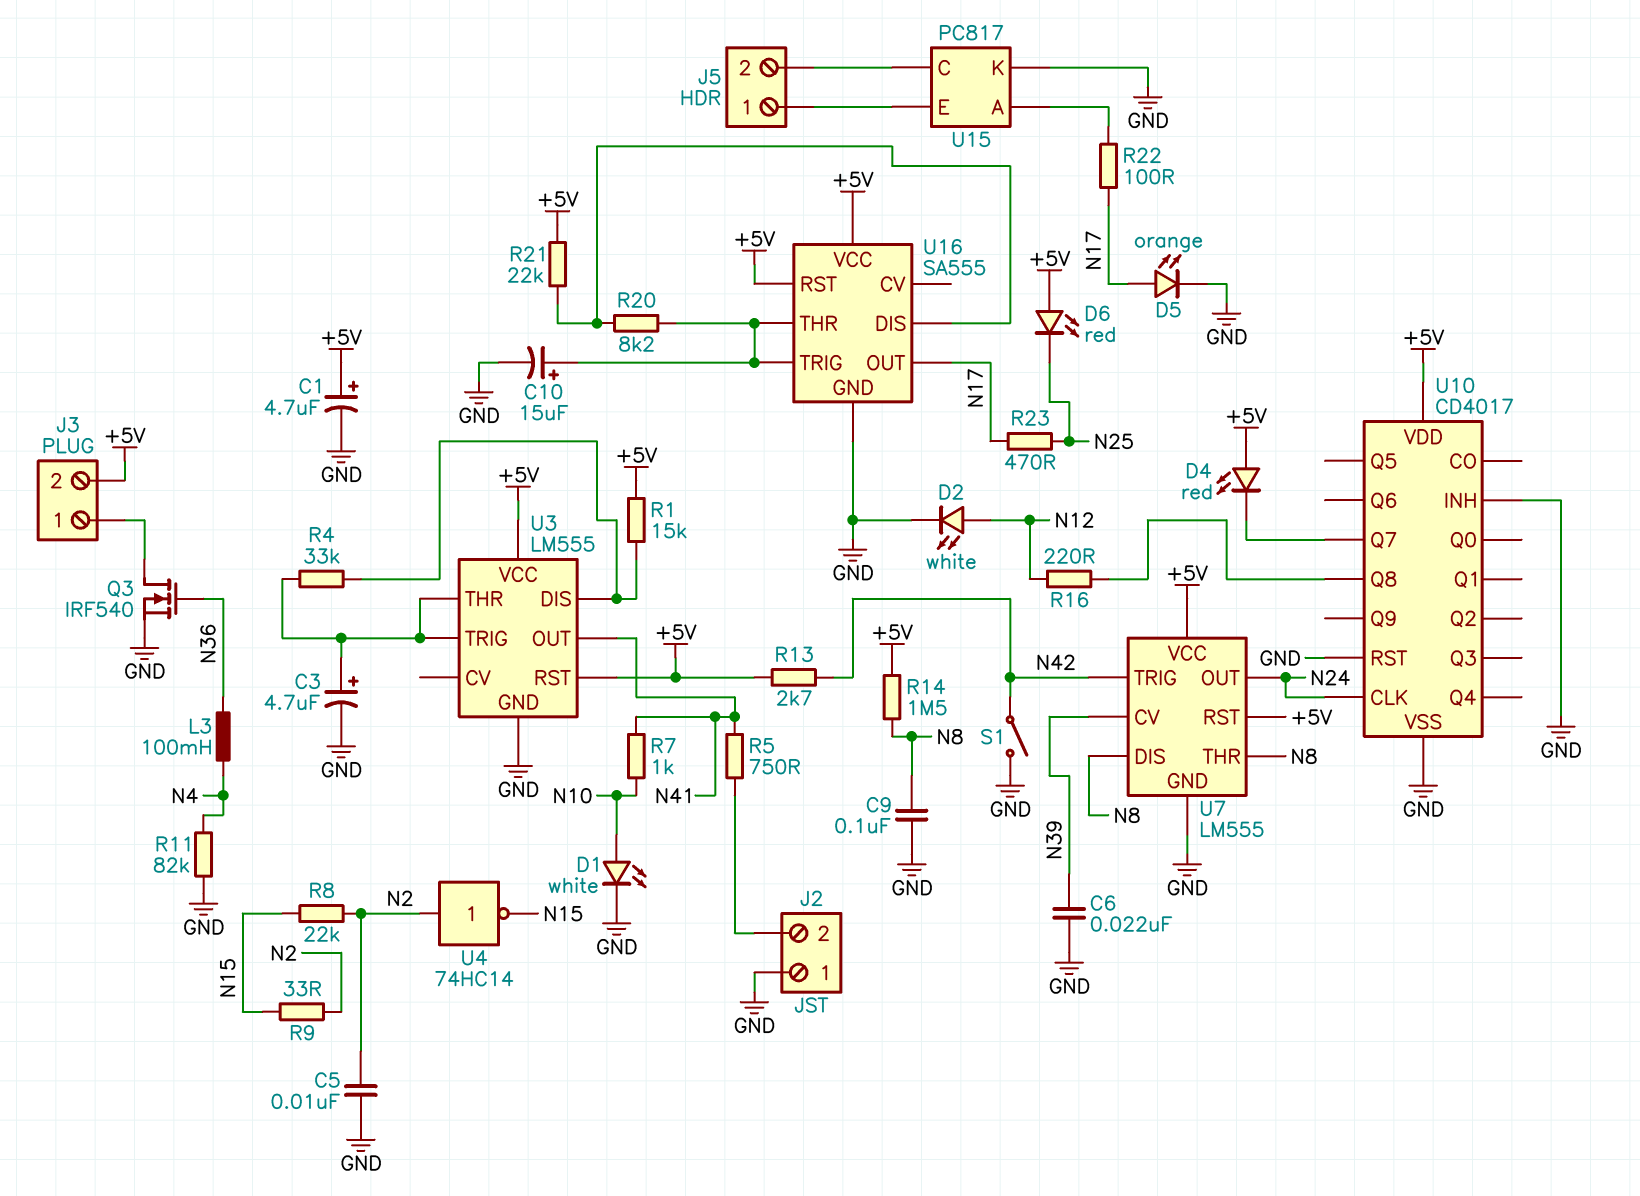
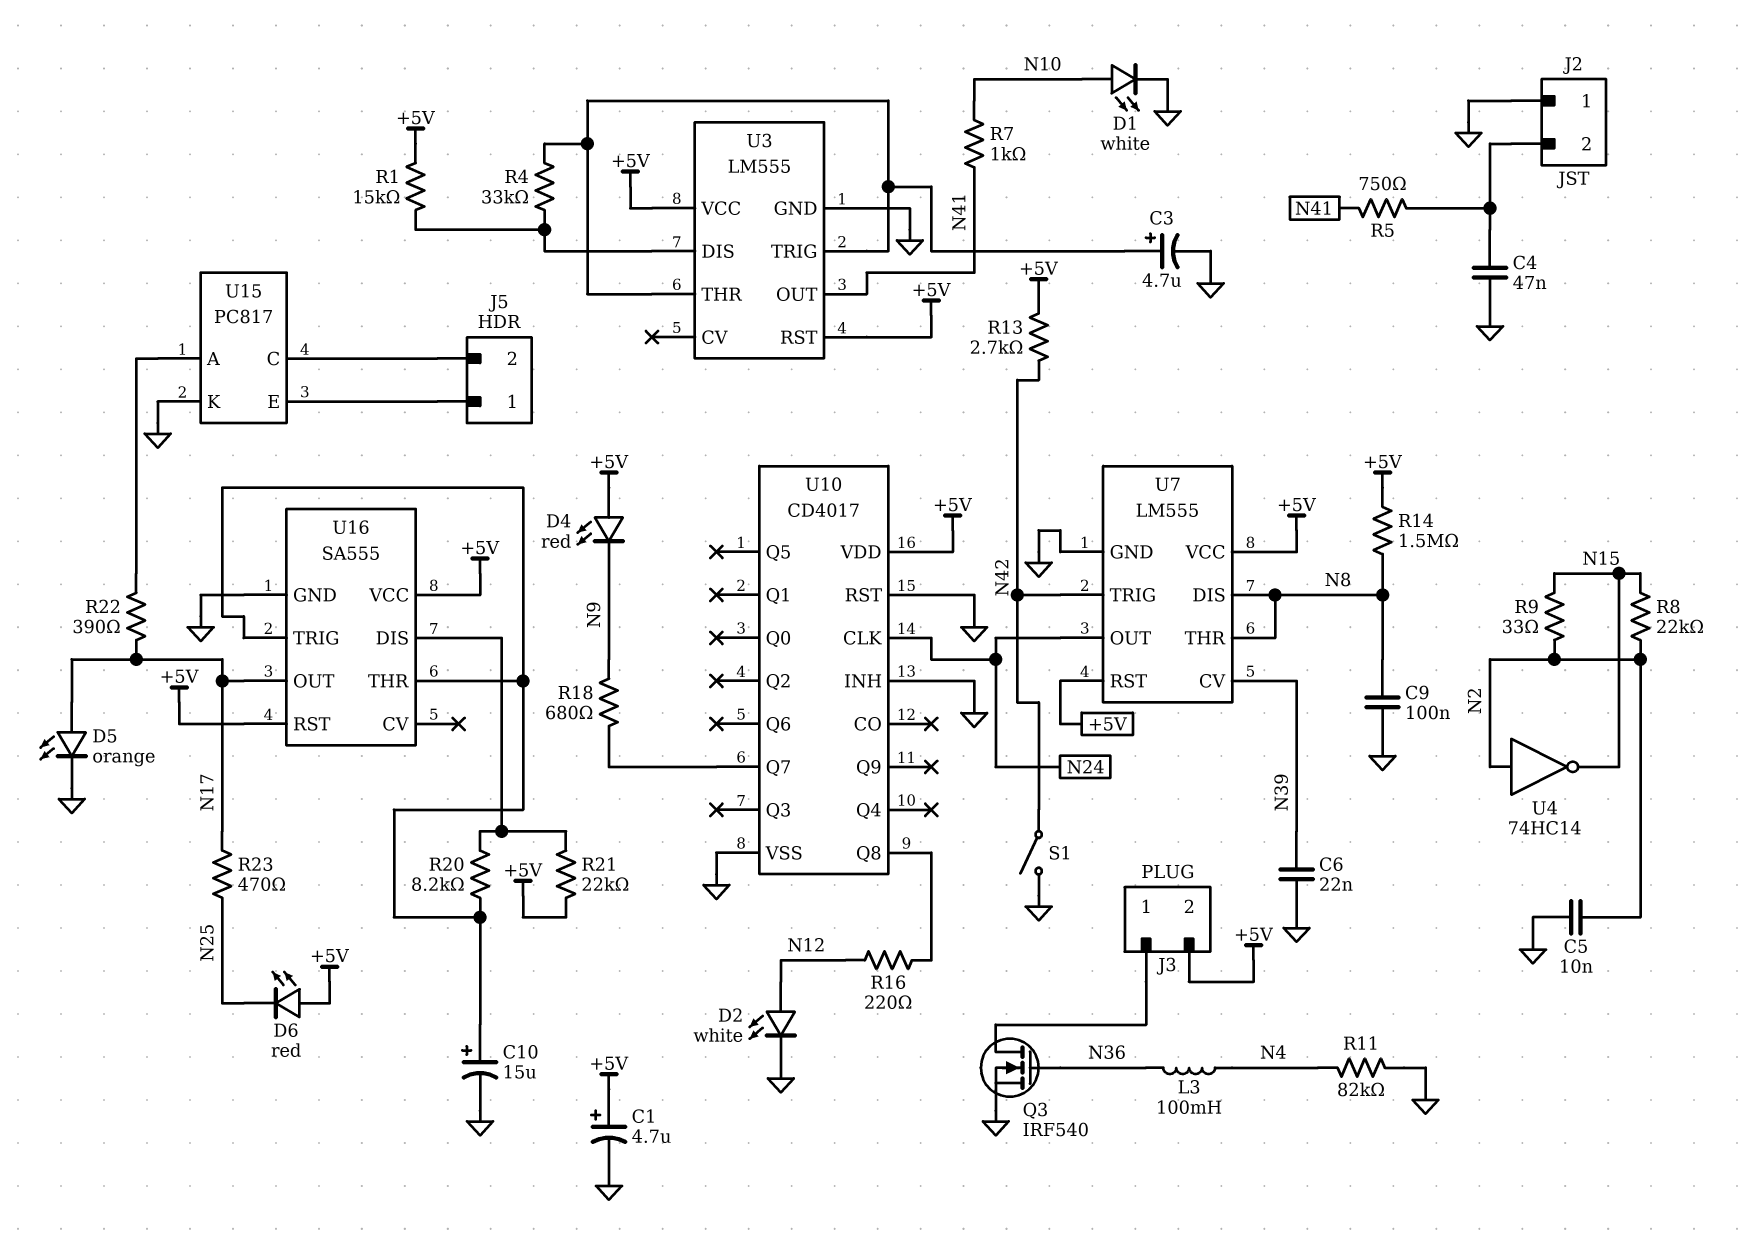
C4: none -> 47nF (GND, J2/2)
D4: LED red (A +5V, K U10/Q7) -> LED red (A +5V, K N9)
R18: none -> 680 (N9, U10/Q7)
R22: 100 (N17, U15/A) -> 390 (N17, U15/A)

